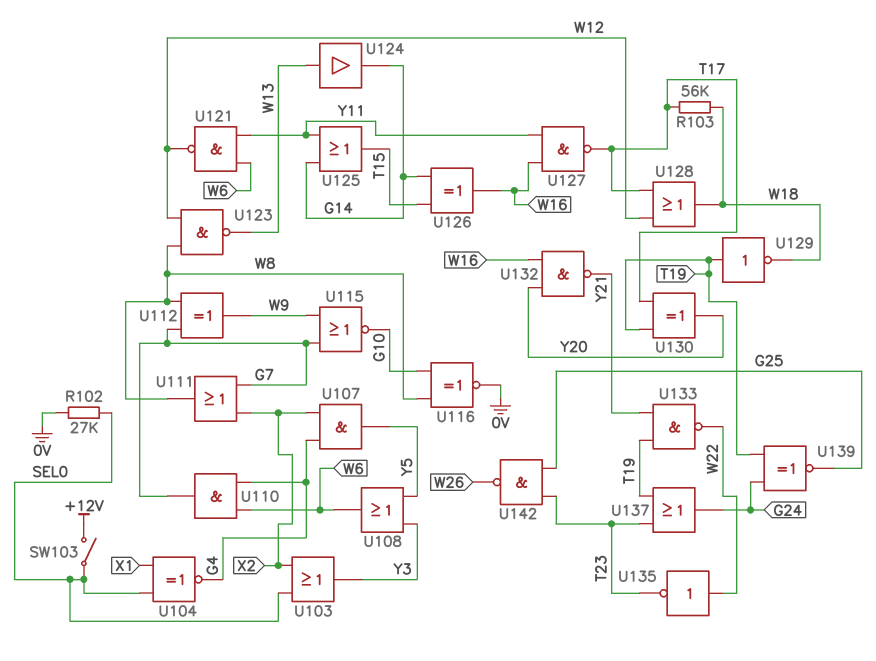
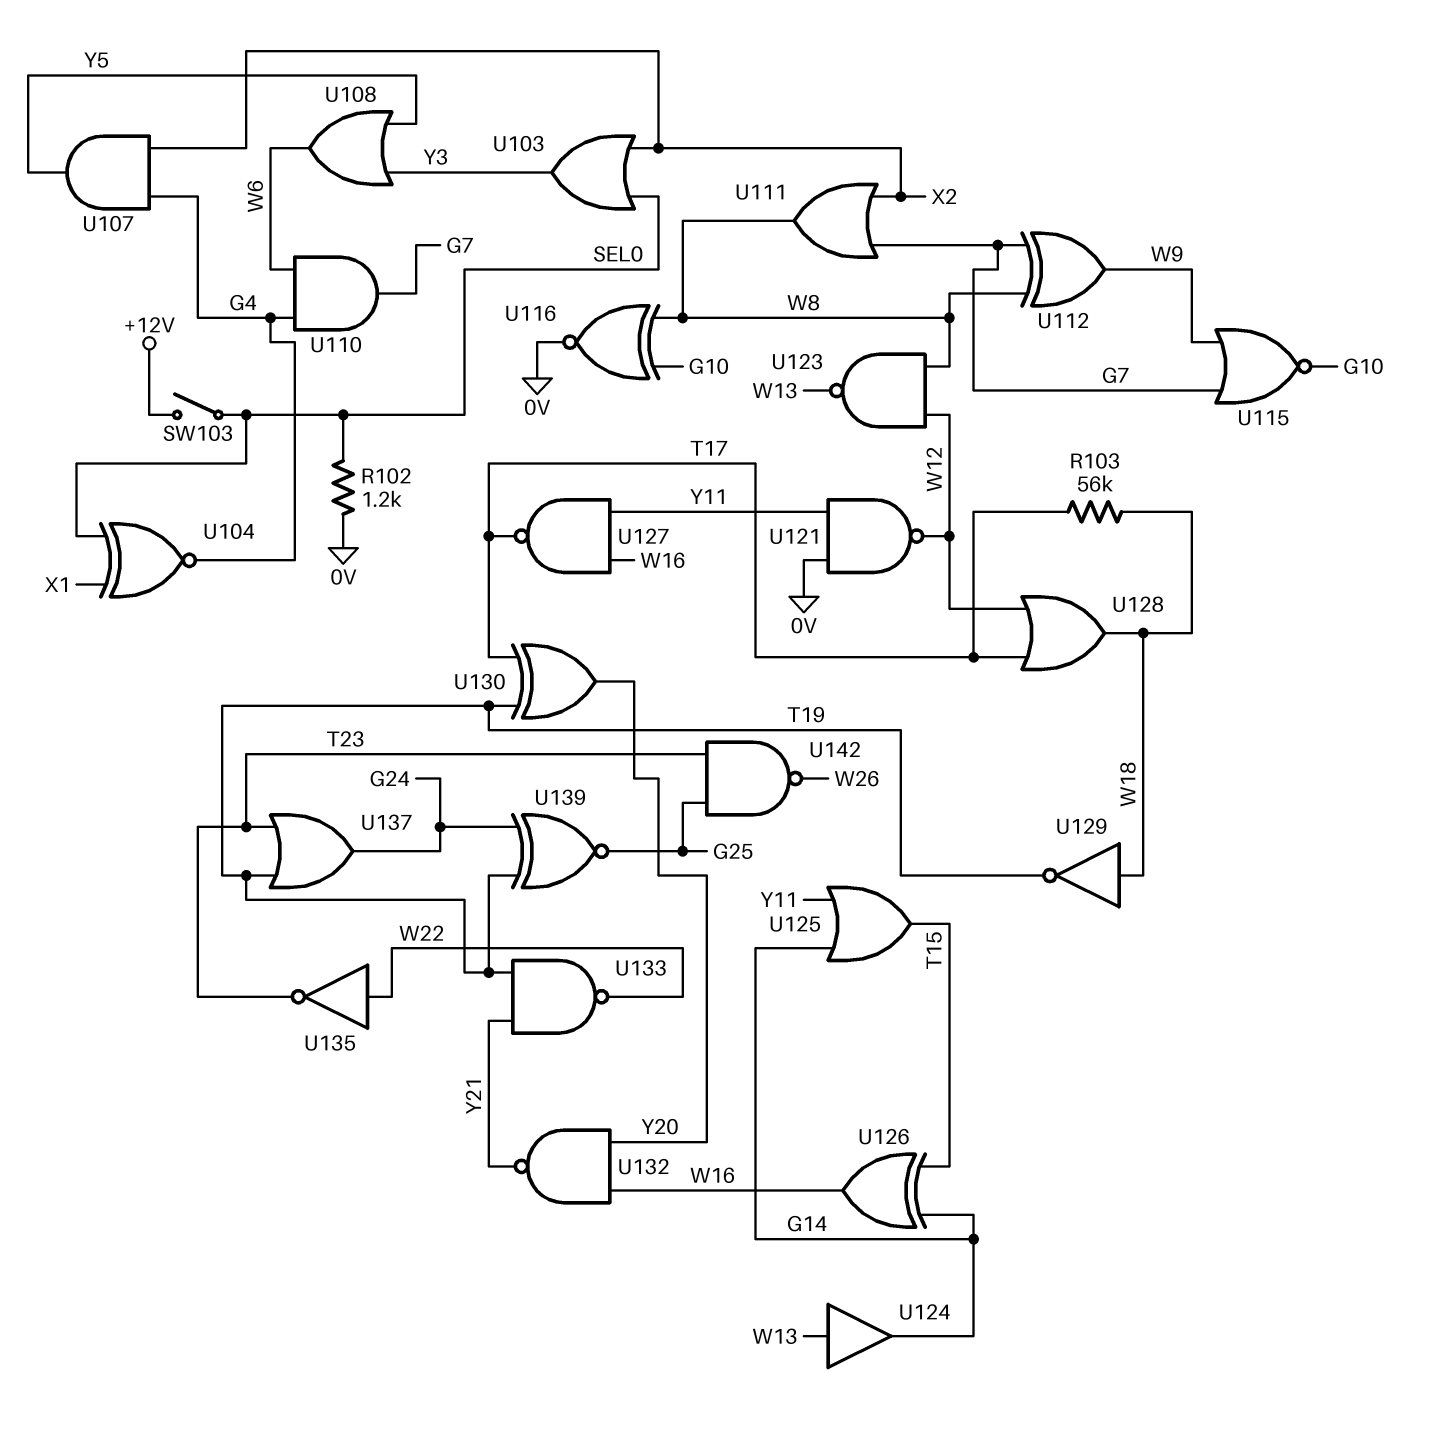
R102: 27k (0V, SEL0) -> 1.2k (0V, SEL0)
U121: NAND (in W6, in Y11, out W12) -> NAND (in 0V, in Y11, out W12)
U129: NOT (in T19, out W18) -> NOT (in W18, out T19)

